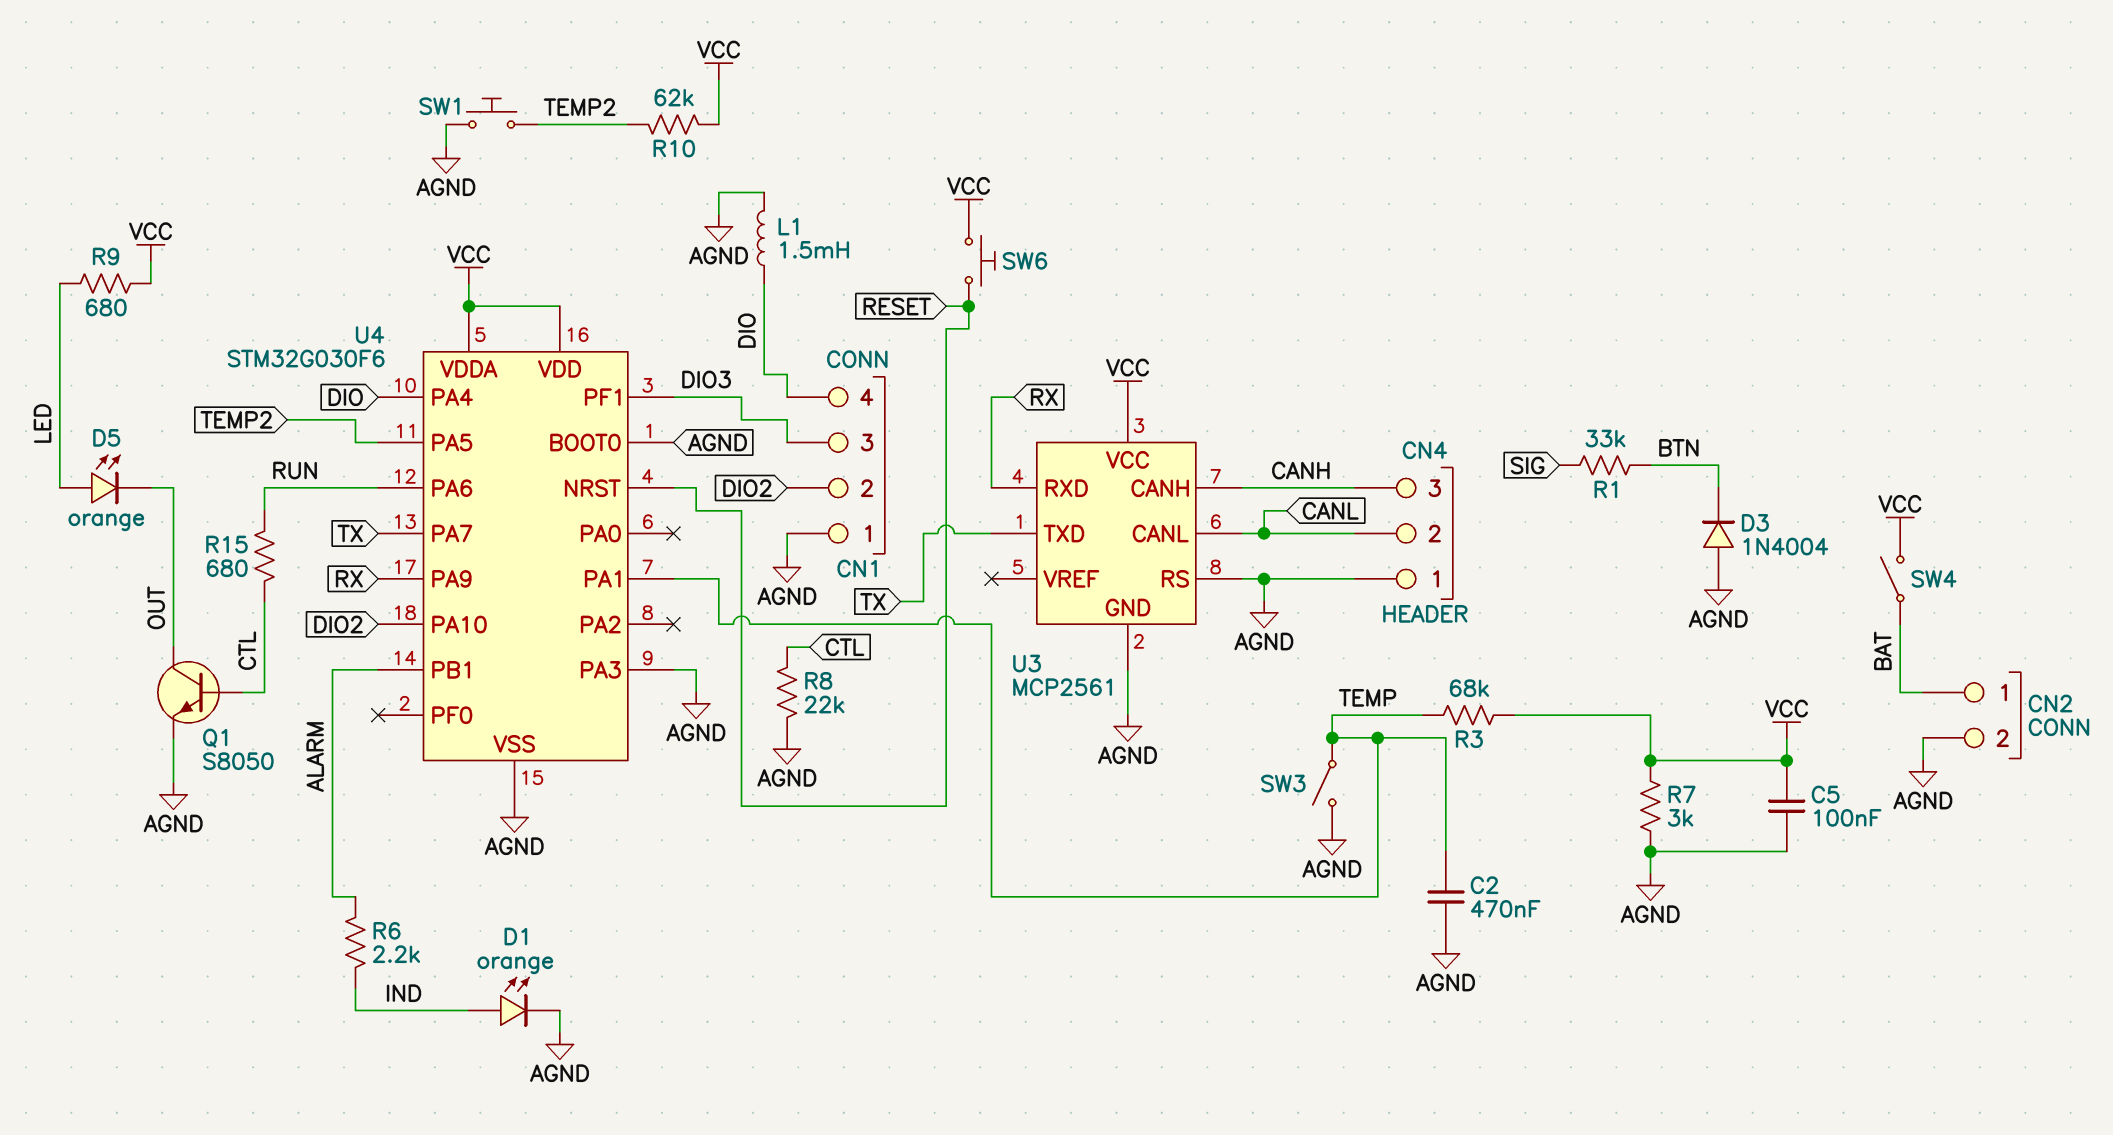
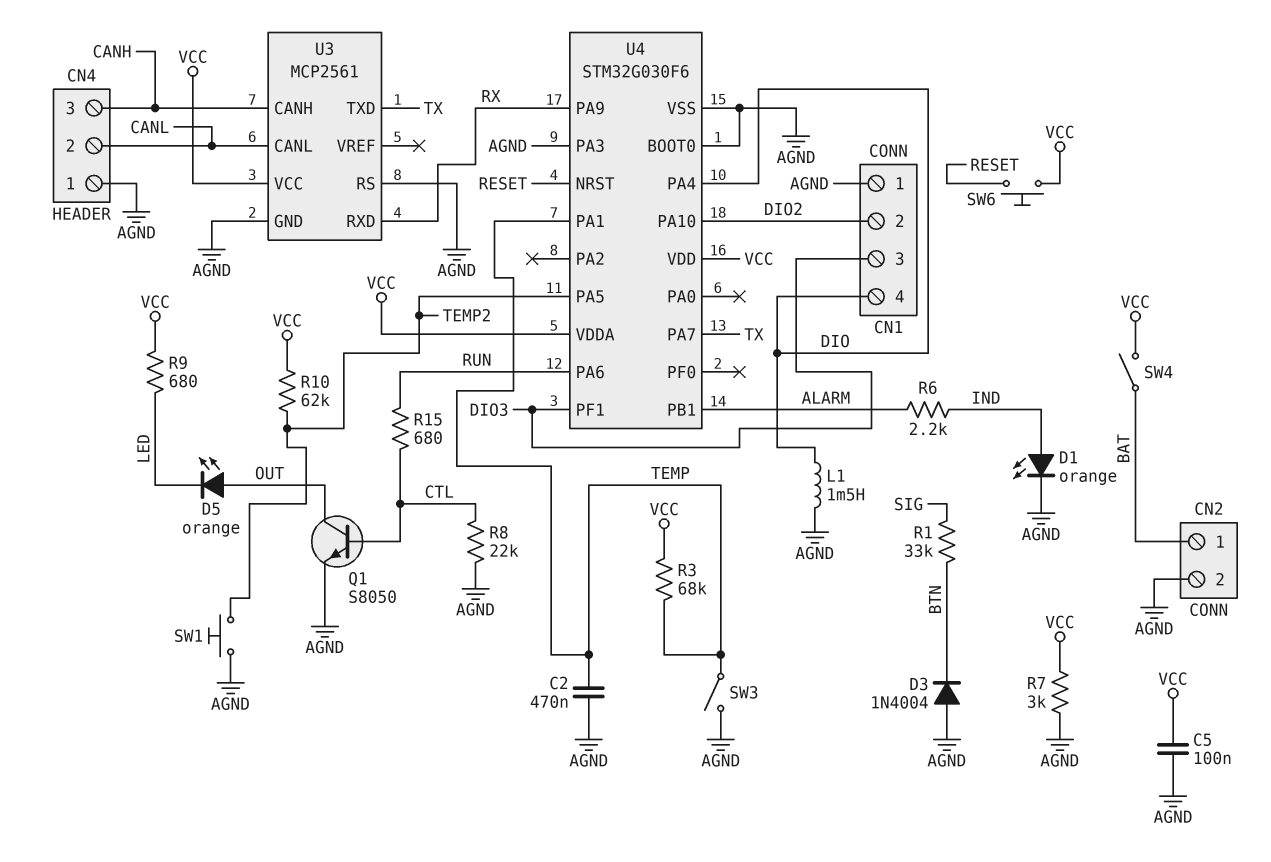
D5: LED orange (A LED, K OUT) -> LED orange (A OUT, K LED)

